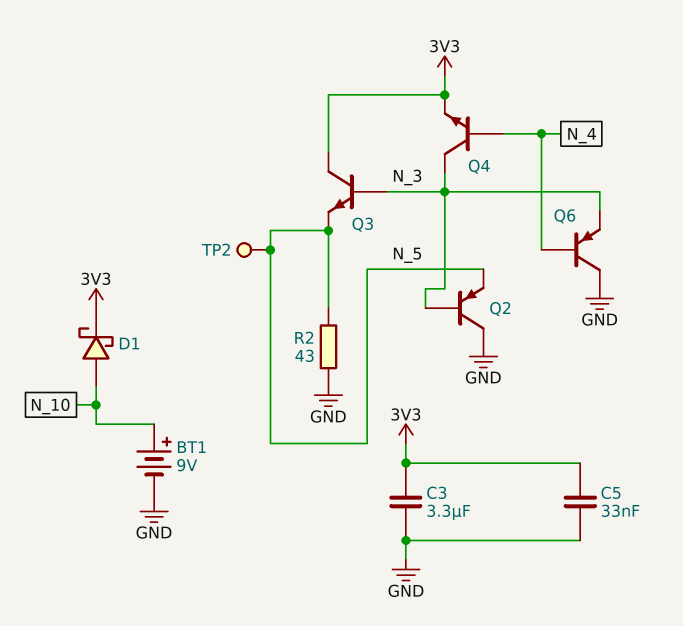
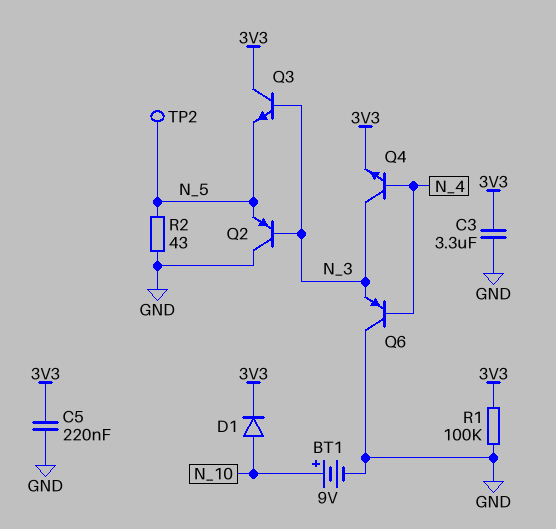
C5: 33nF (3V3, GND) -> 220nF (3V3, GND)
D1: schottky (A N_10, K 3V3) -> diode (A N_10, K 3V3)
R1: none -> 100k (3V3, GND)

